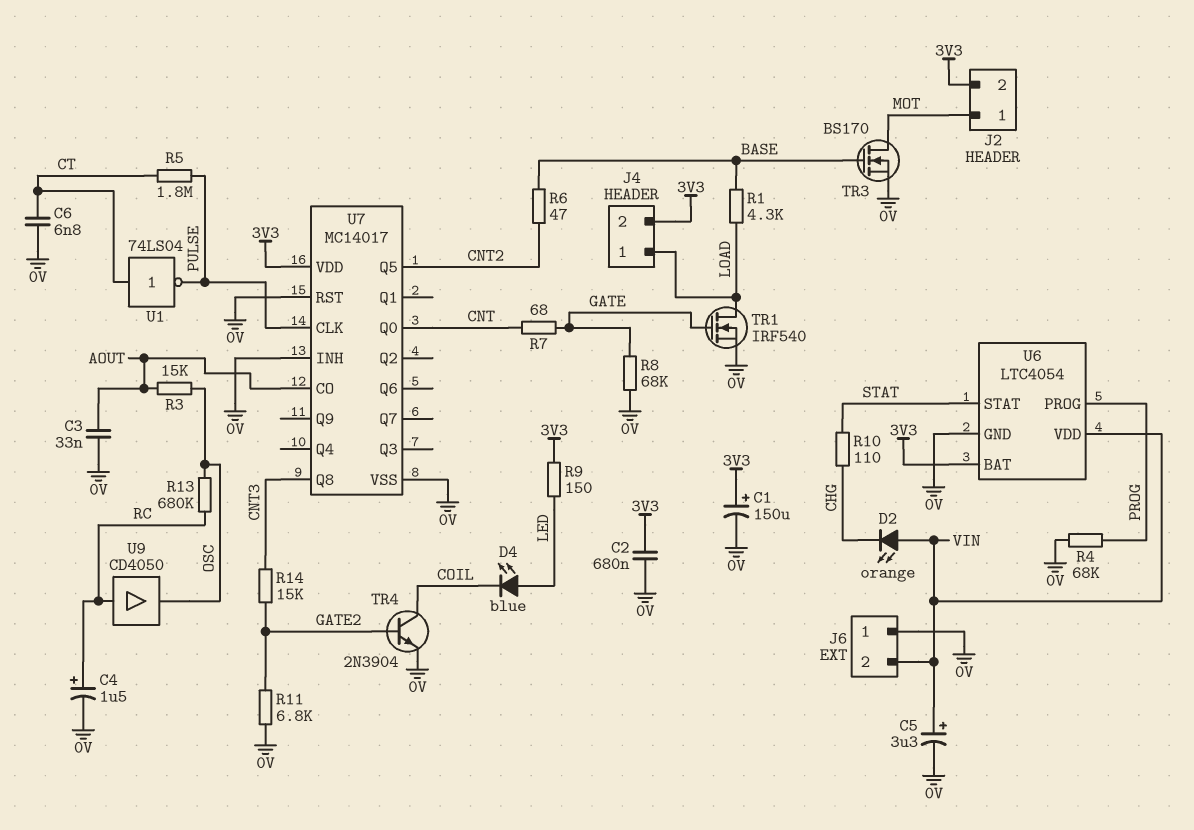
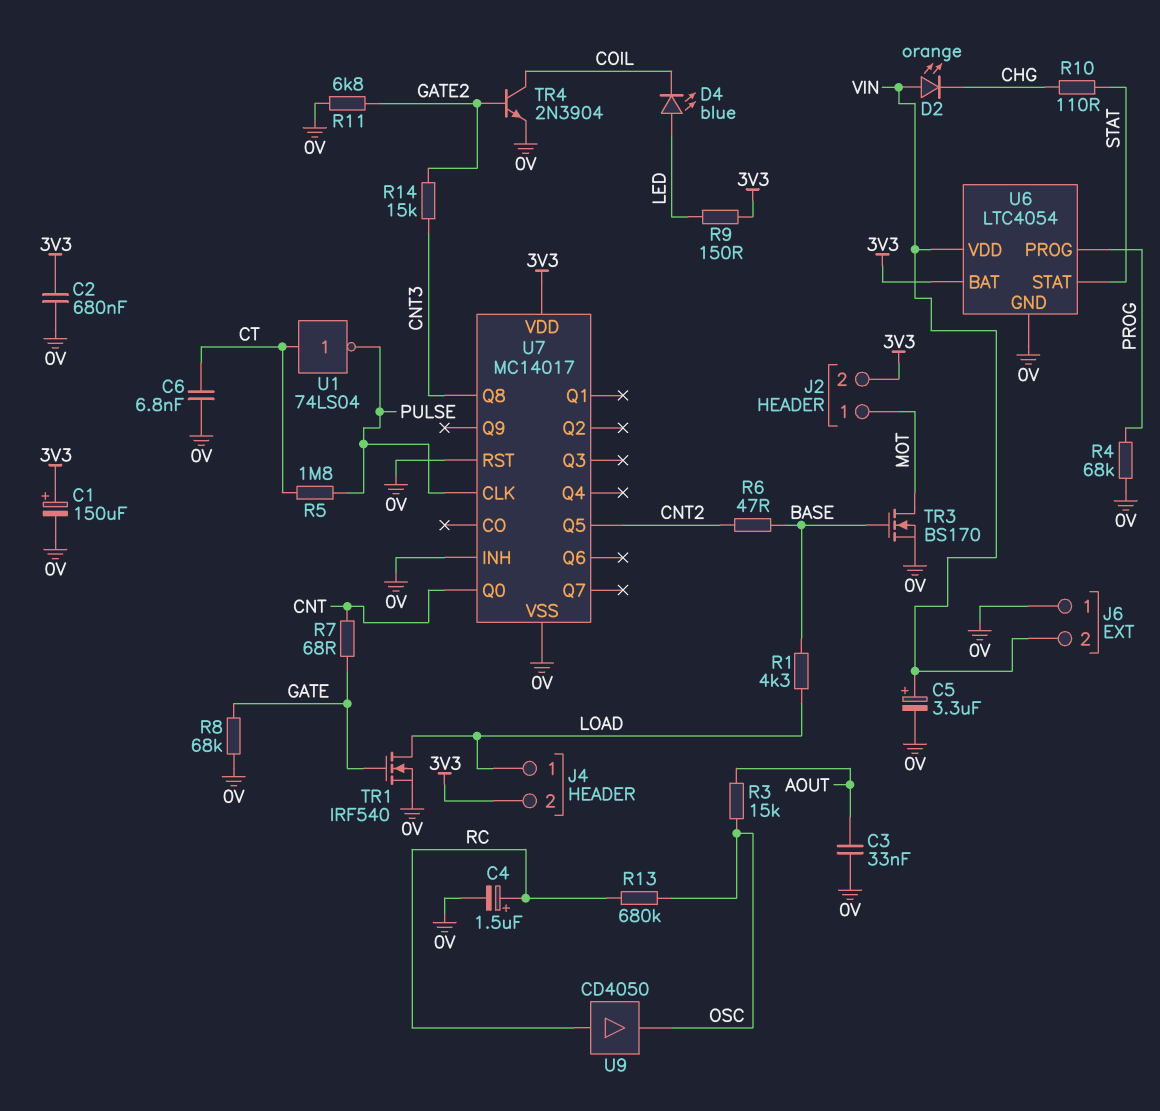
U7 pin CO: AOUT -> none

